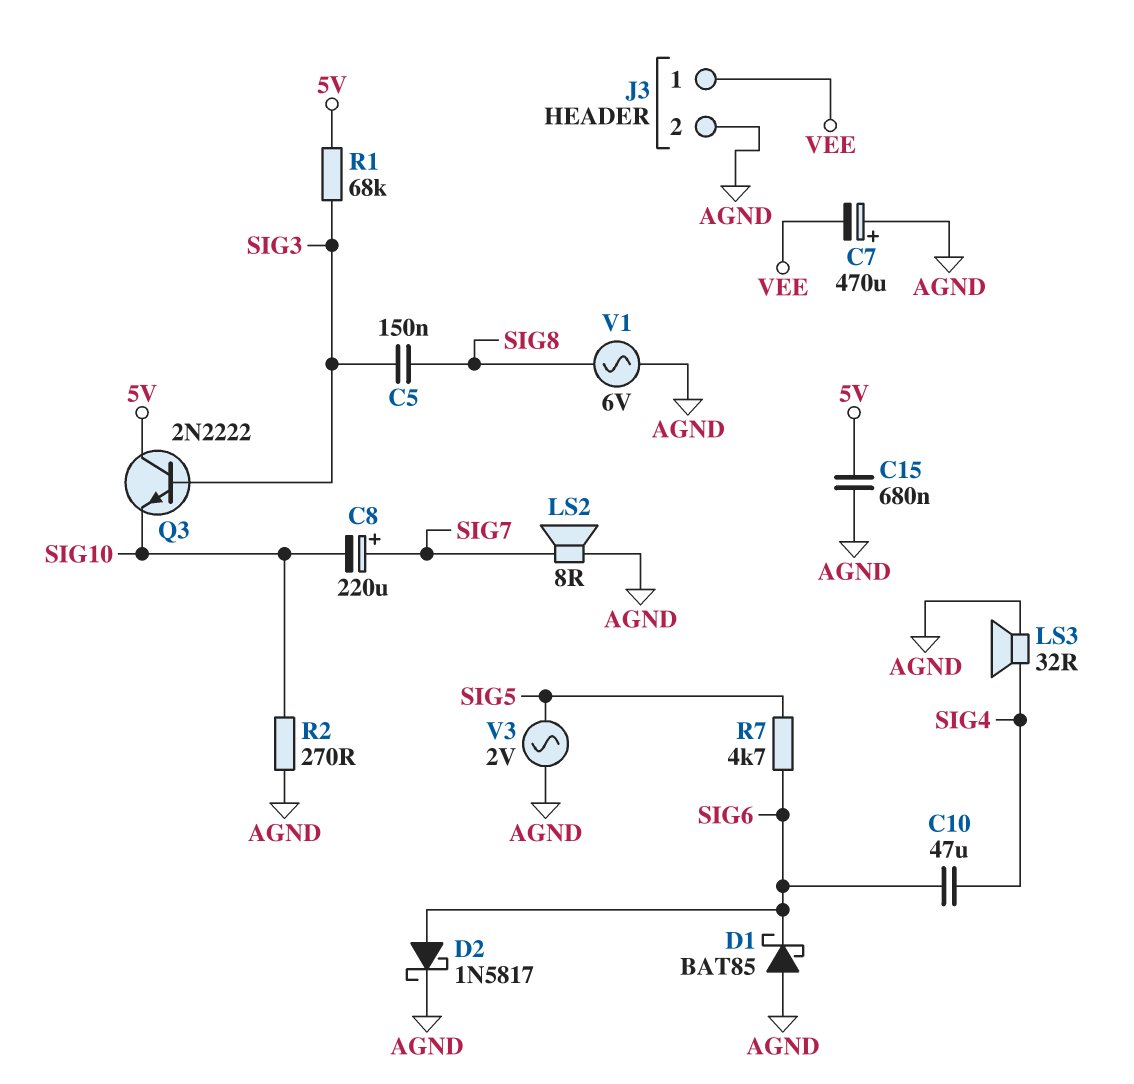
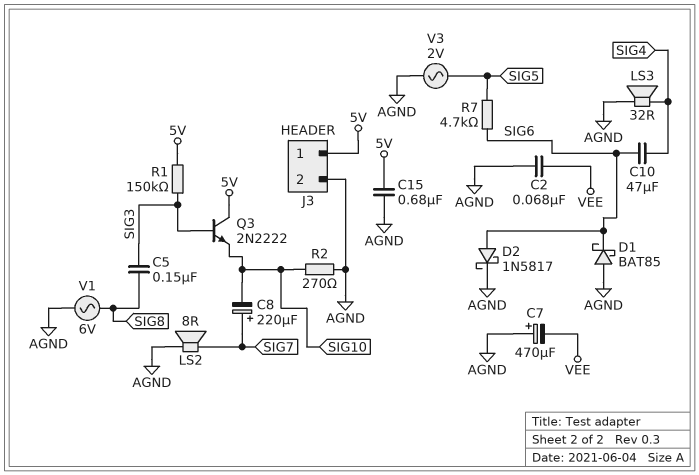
C2: none -> 68nF (AGND, VEE)
J3 pin 1: VEE -> 5V
R1: 68k (5V, SIG3) -> 150k (5V, SIG3)

